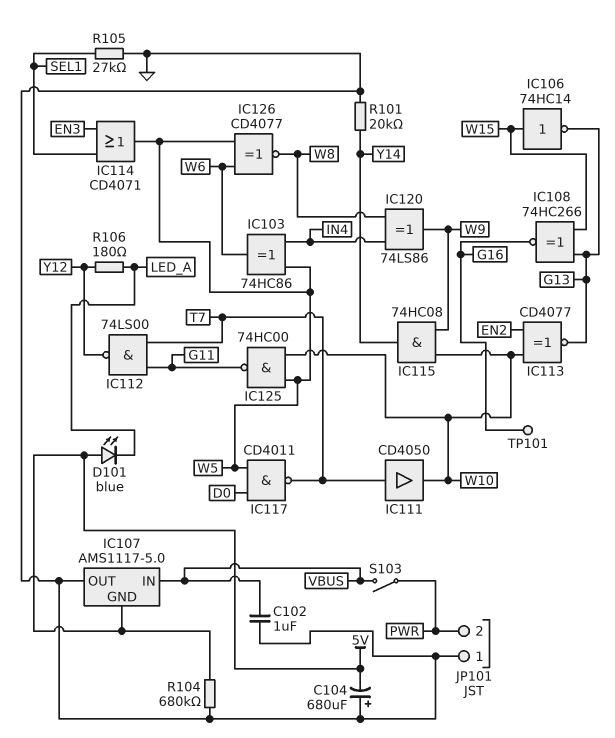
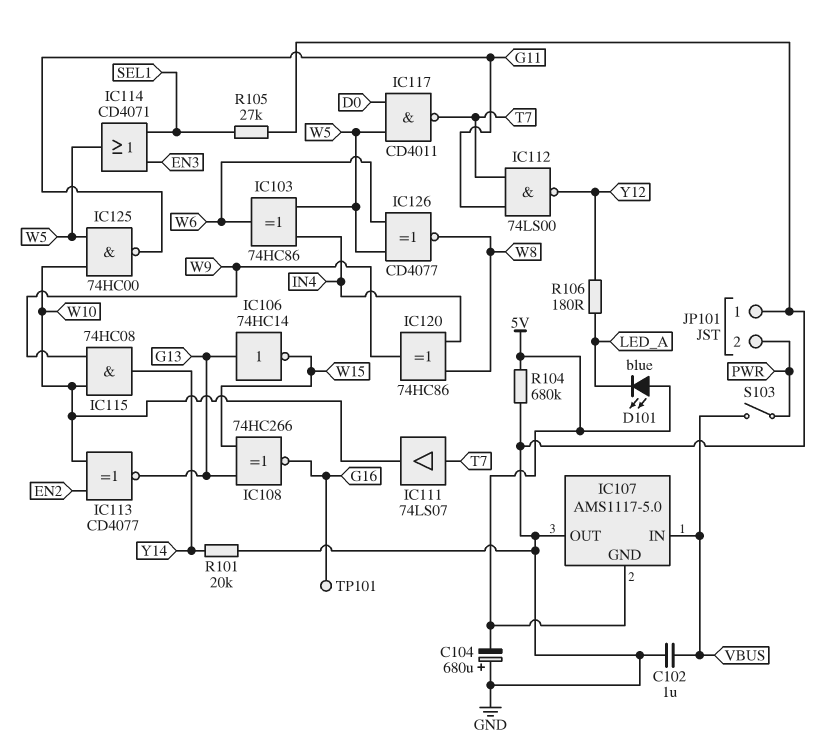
IC106: NOT 74HC14 (in W15, out G13) -> NOT 74HC14 (in G13, out W15)
IC111: buffer CD4050 (in T7, out W10) -> buffer 74LS07 (in T7, out W10)
IC120: XOR 74LS86 (in IN4, in W8, out W9) -> XOR 74HC86 (in IN4, in W8, out W9)

